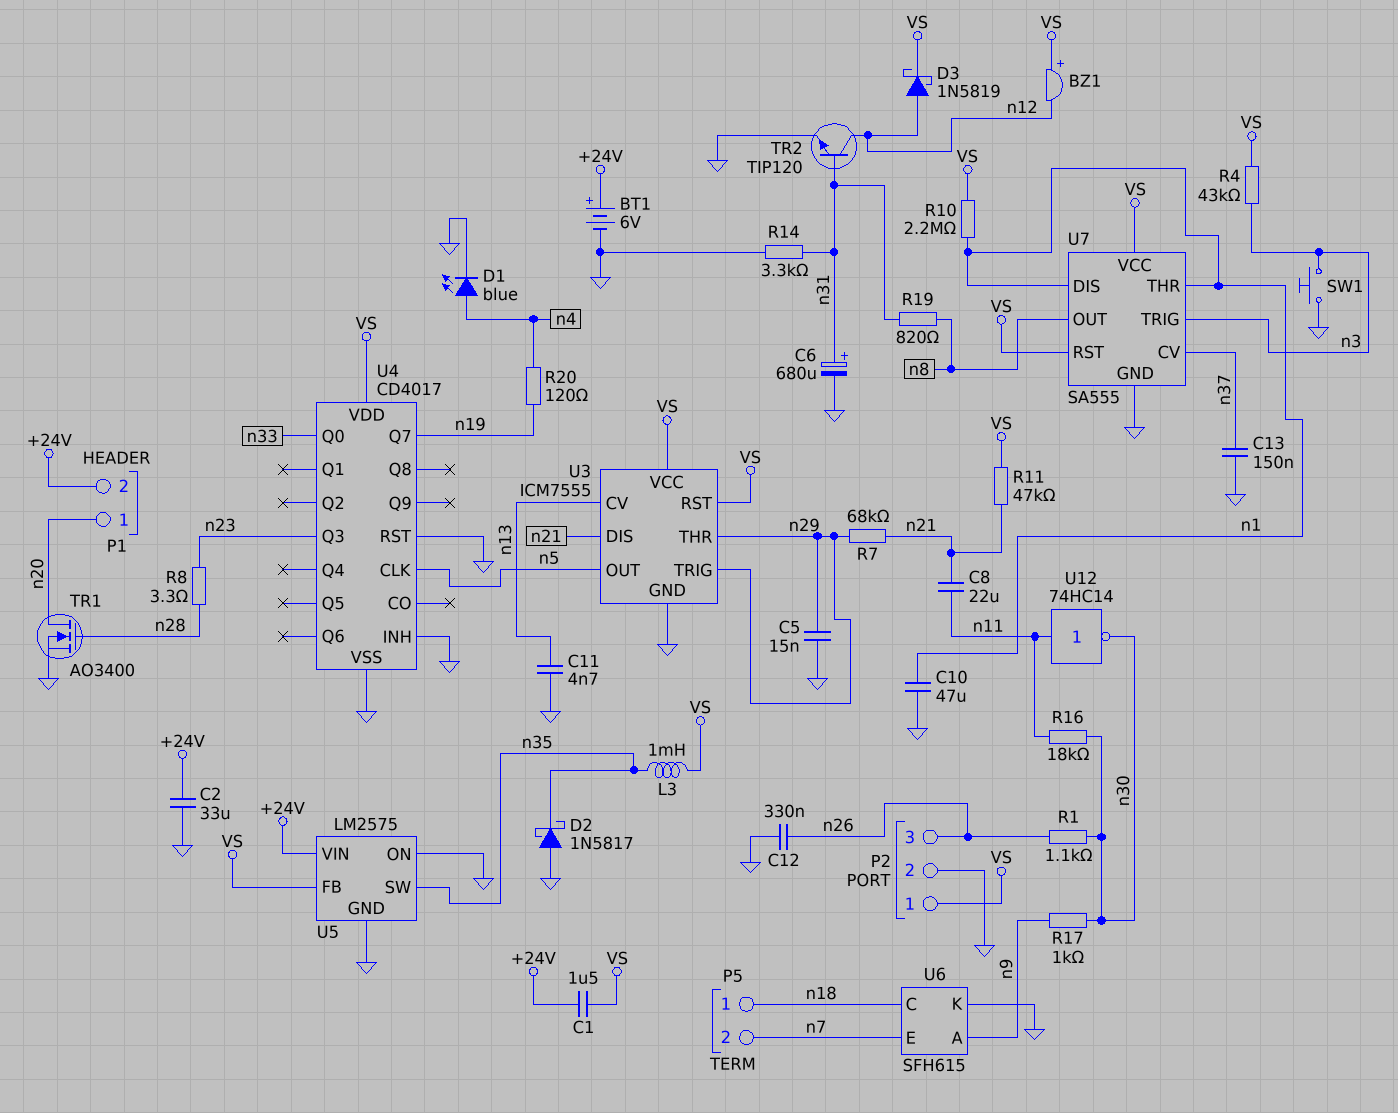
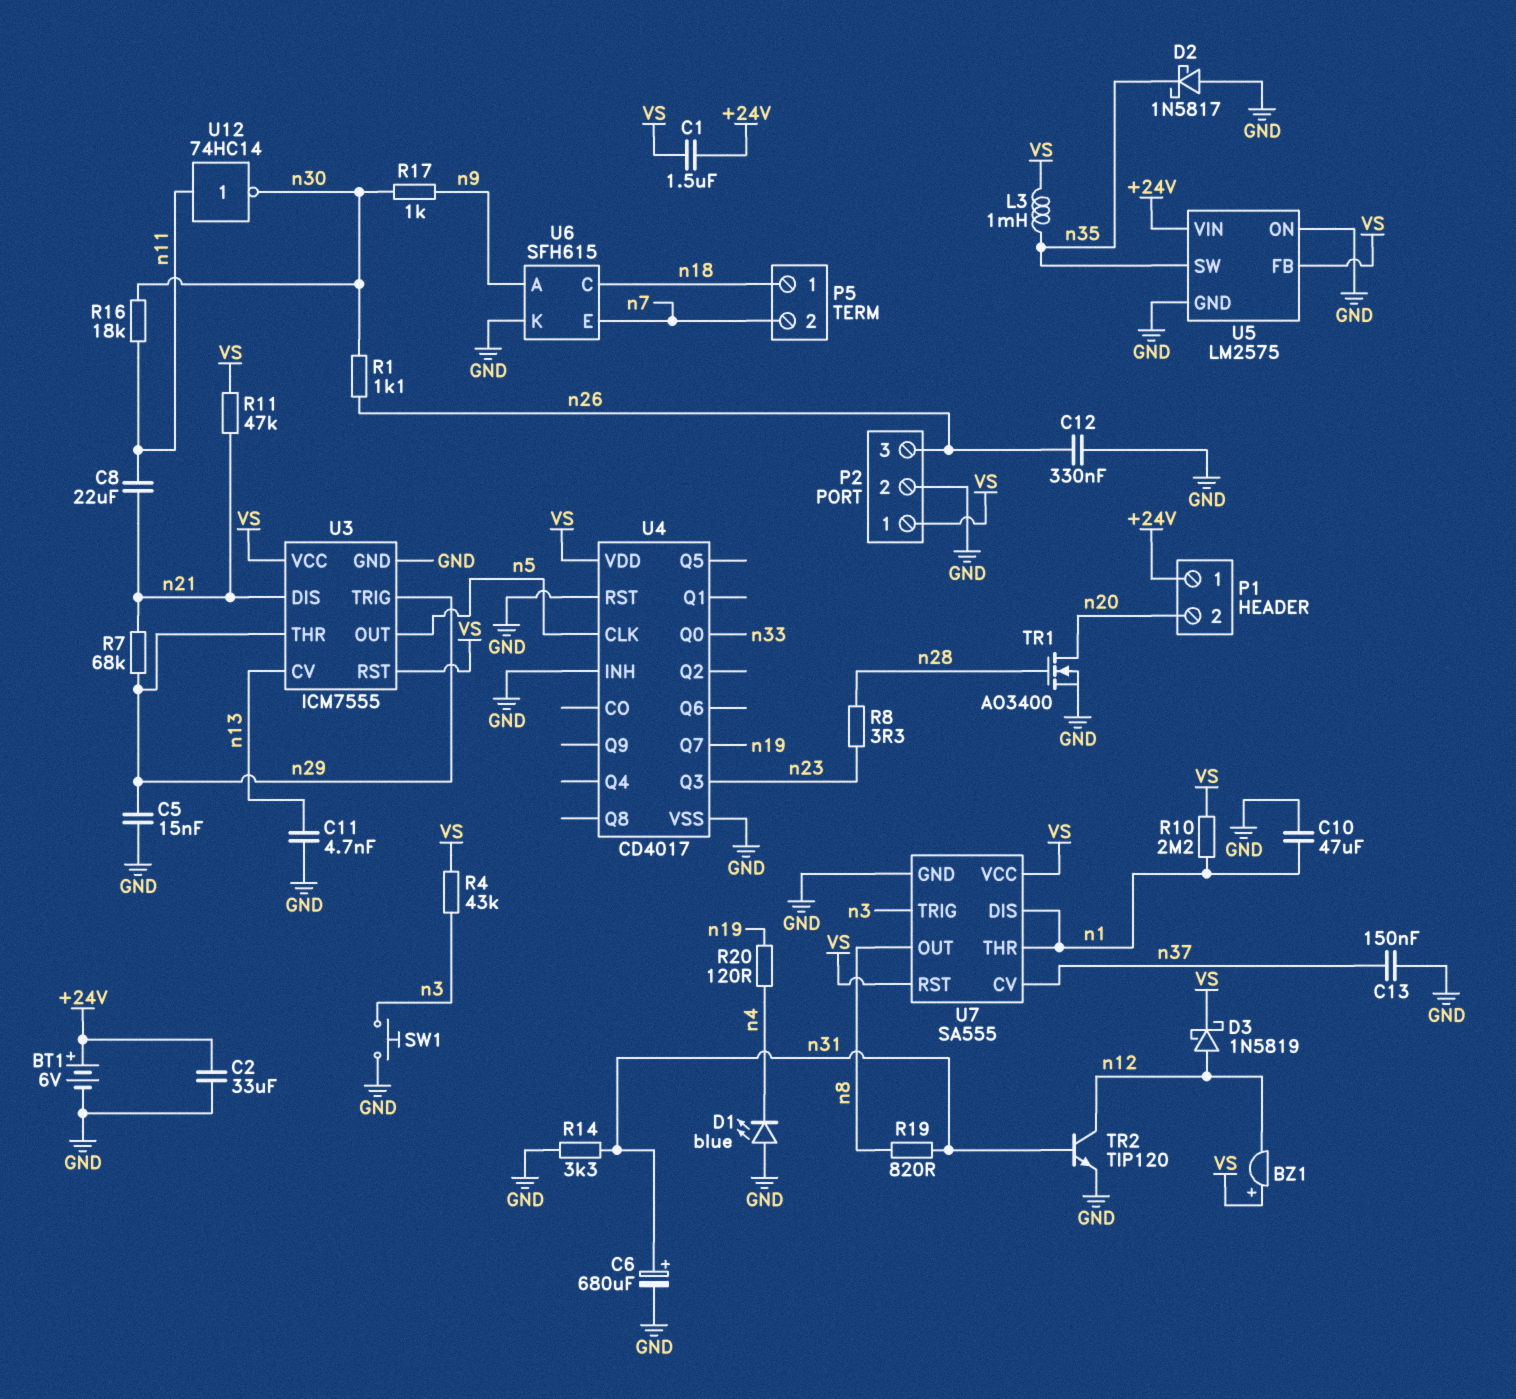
D1: LED blue (A n4, K GND) -> LED blue (A GND, K n4)
P1 pin 1: n20 -> +24V
P1 pin 2: +24V -> n20

